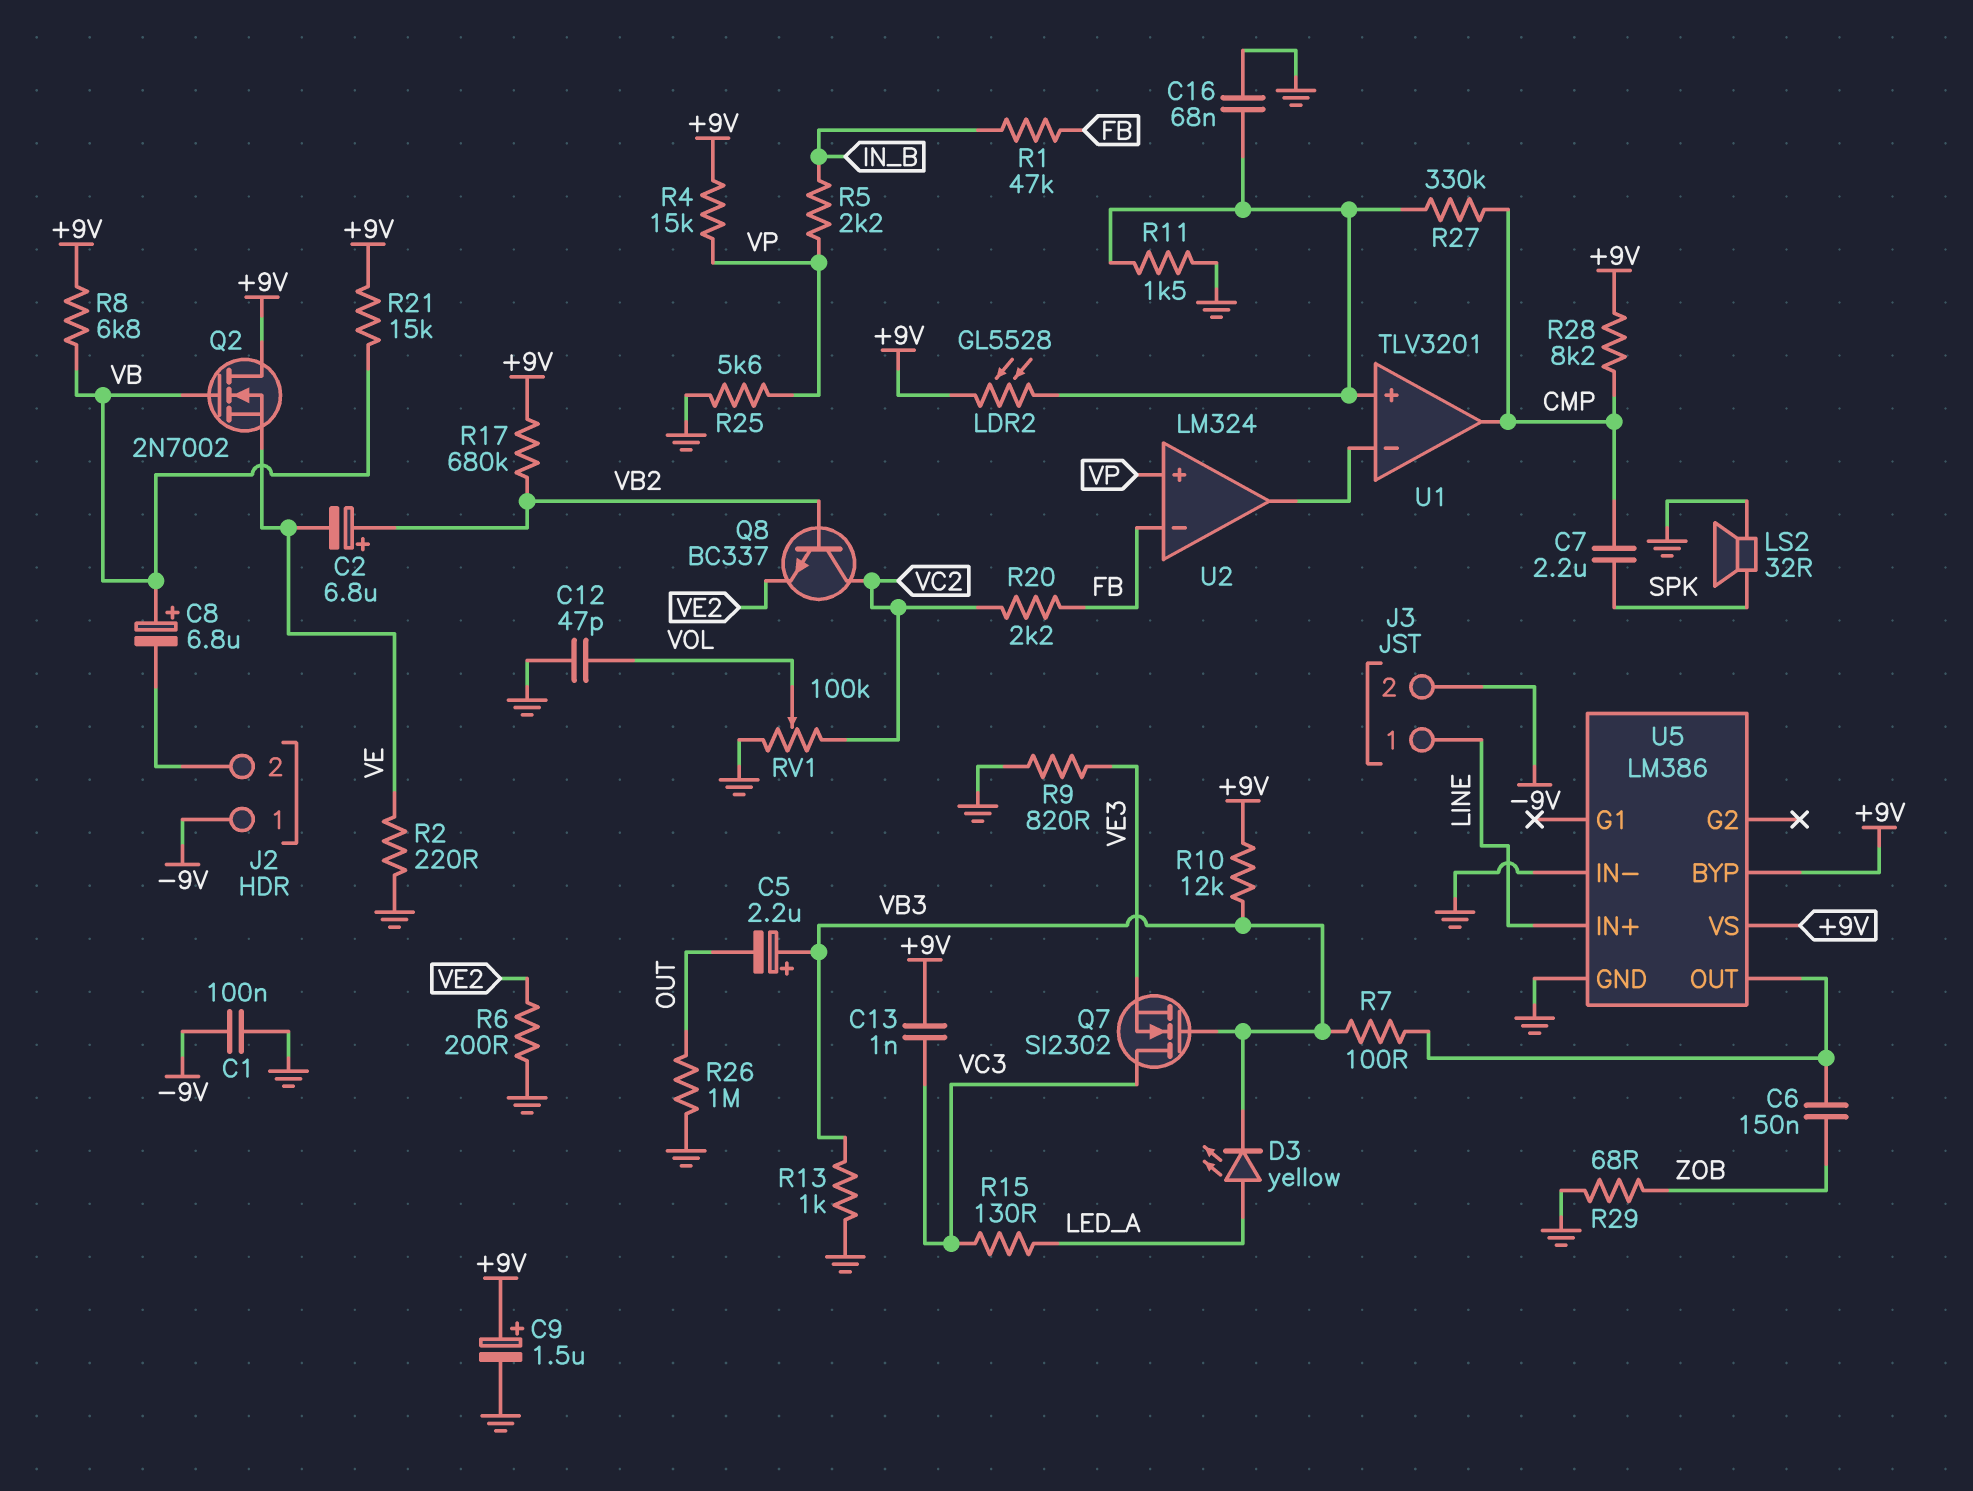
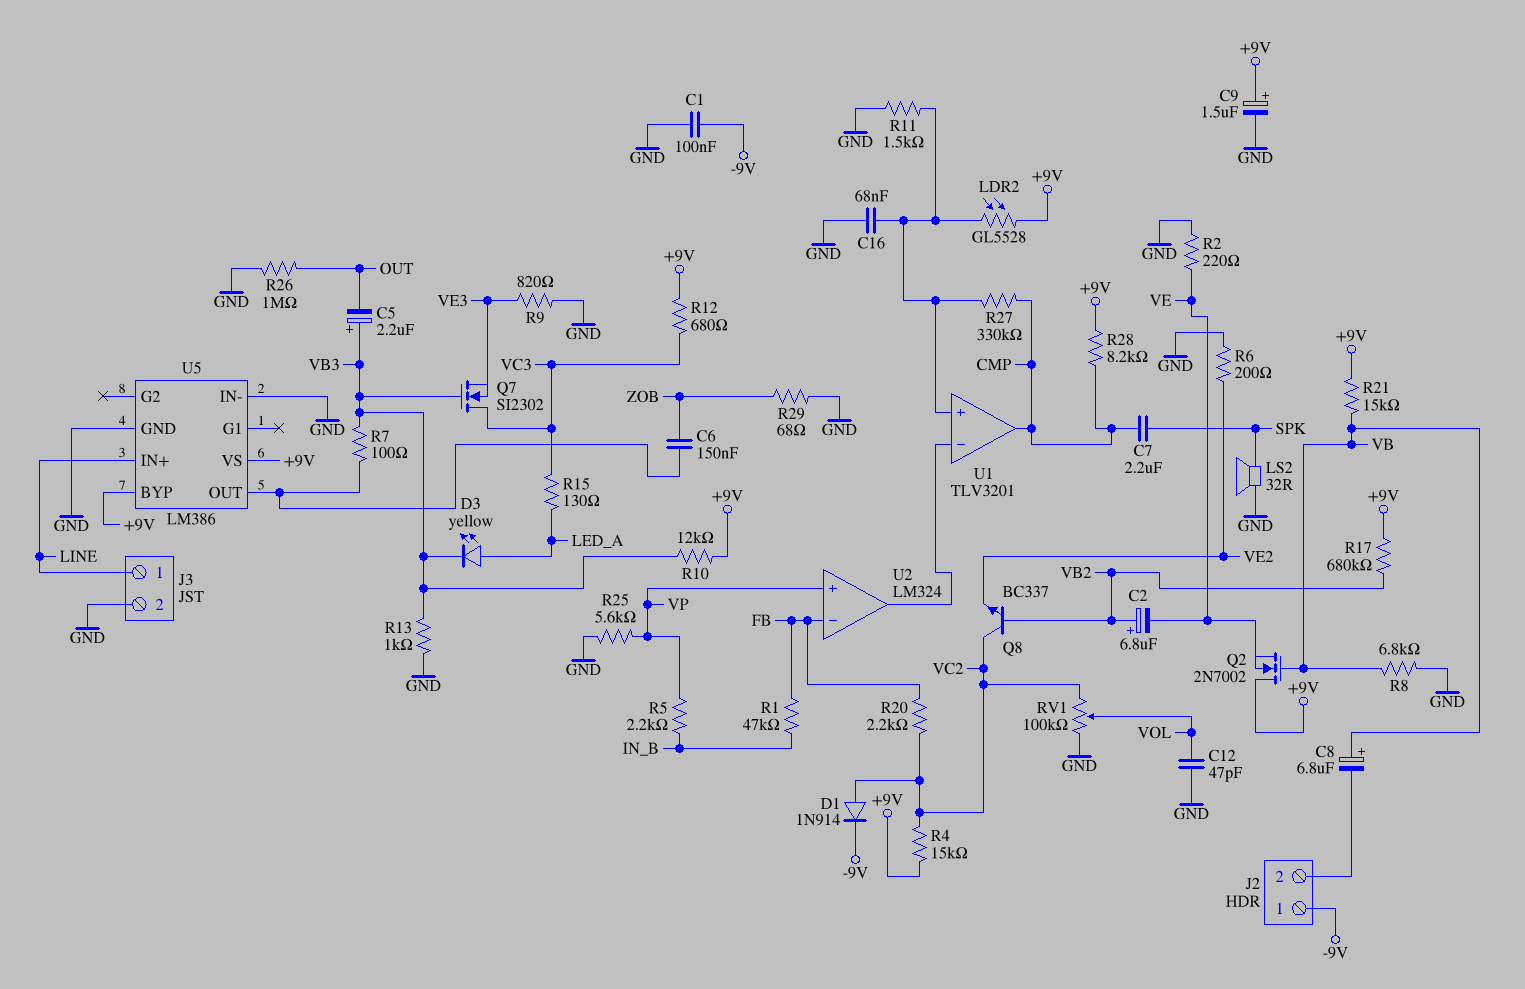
C13: 1nF (+9V, VC3) -> none
D1: none -> diode 1N914 (A VC2, K -9V)
J3 pin 2: -9V -> GND
R4: 15k (+9V, VP) -> 15k (+9V, VC2)
R8: 6.8k (+9V, VB) -> 6.8k (GND, VB)
R12: none -> 680 (+9V, VC3)

